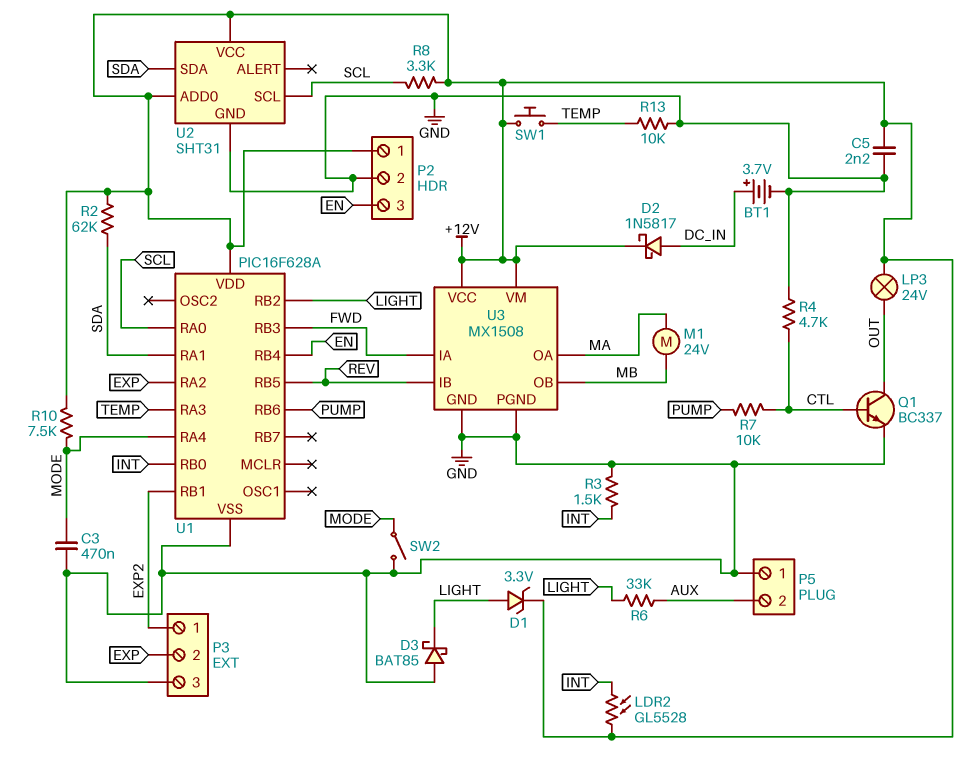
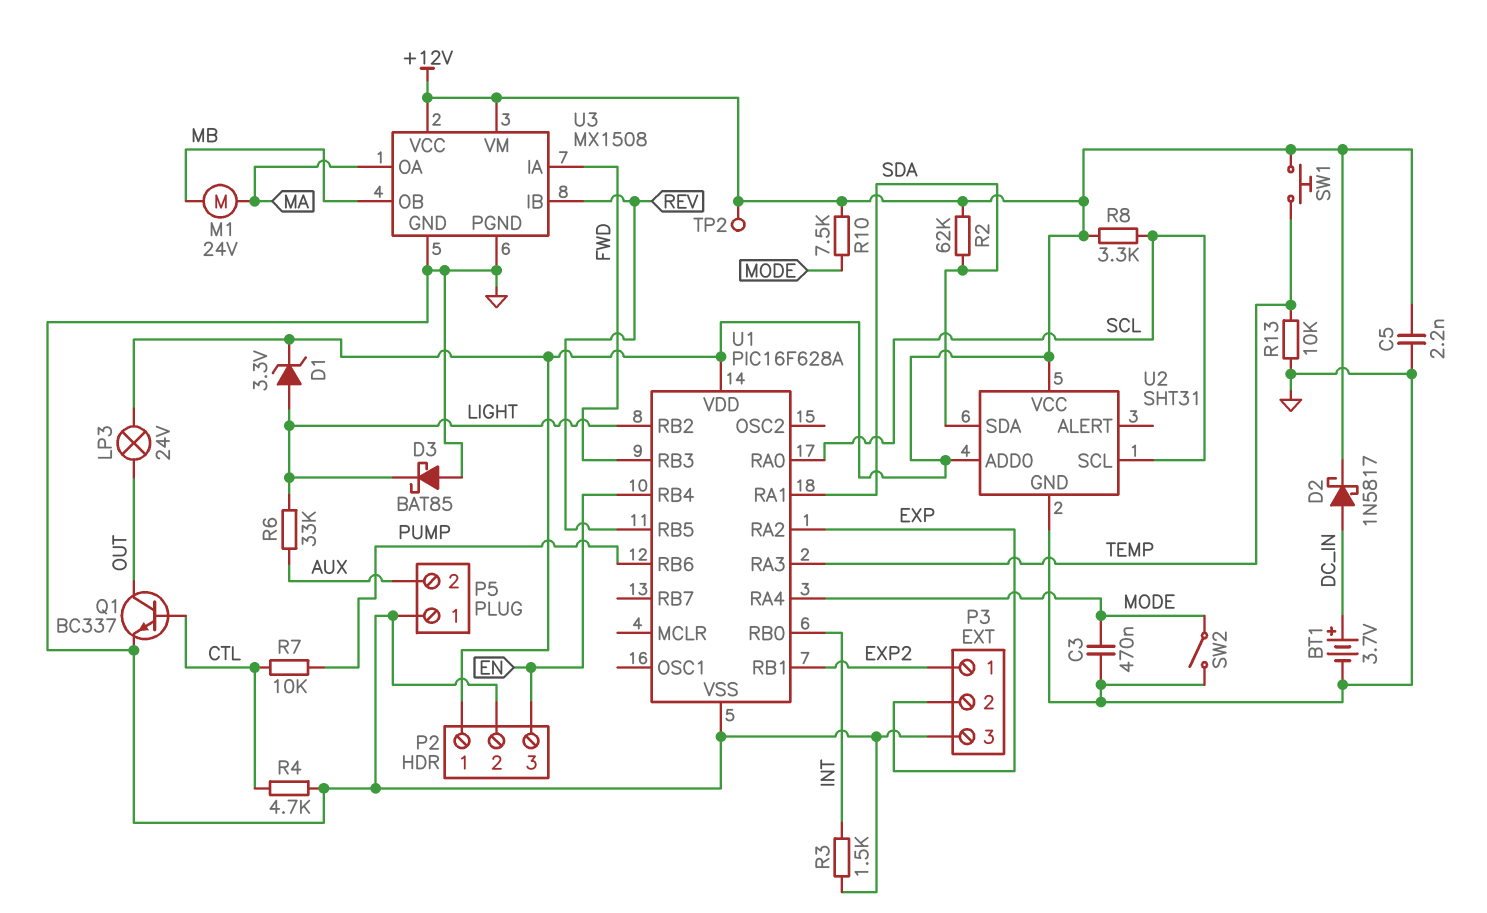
LDR2: GL5528 (+12V, INT) -> none
TP2: none -> test point (+12V)

